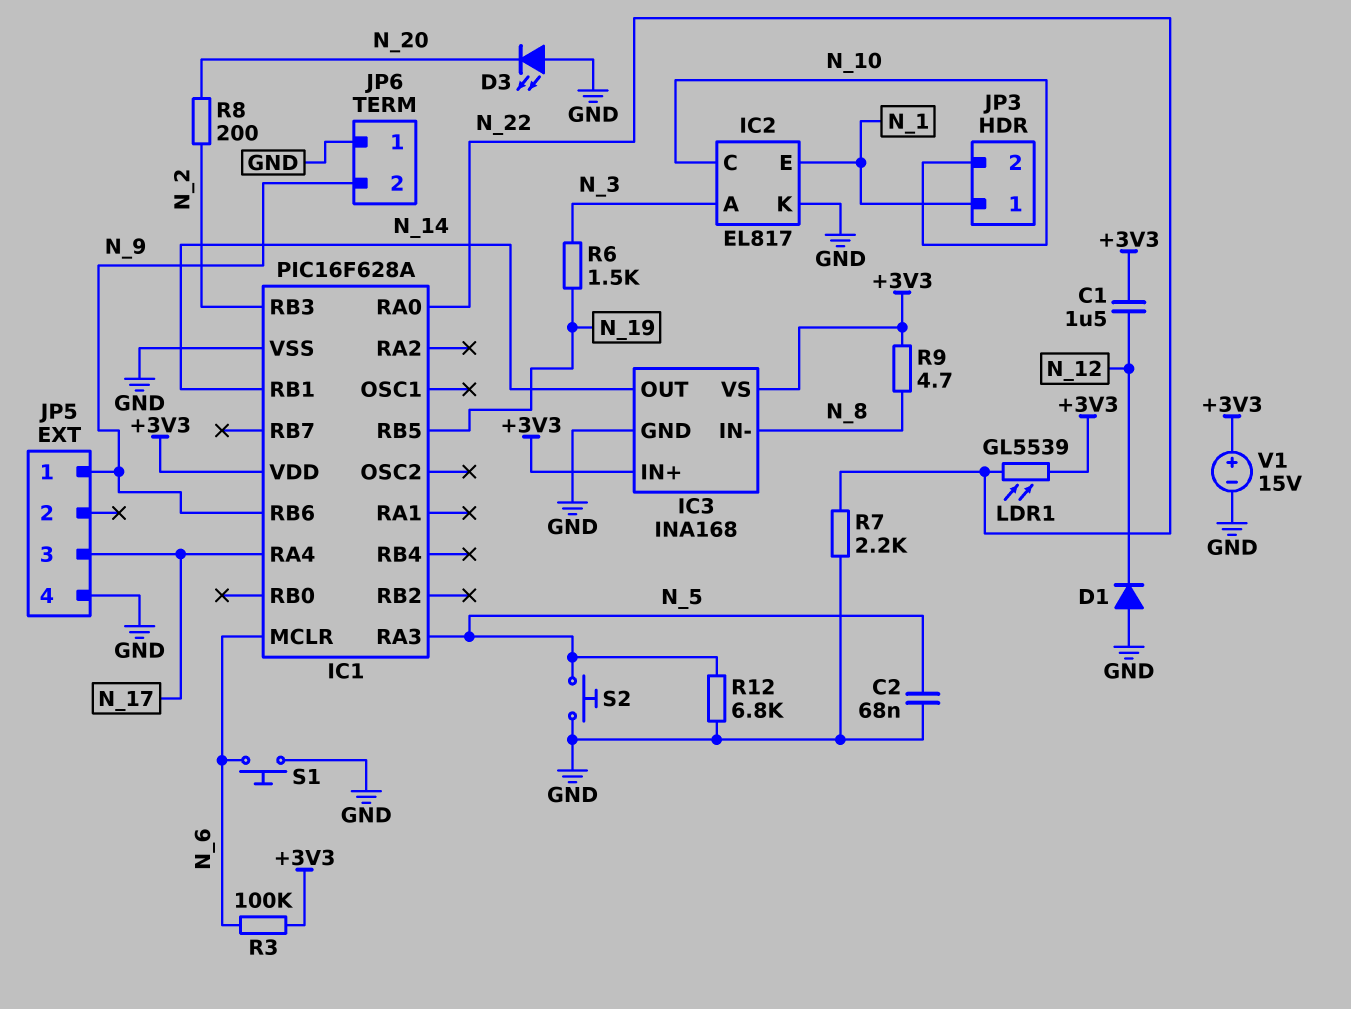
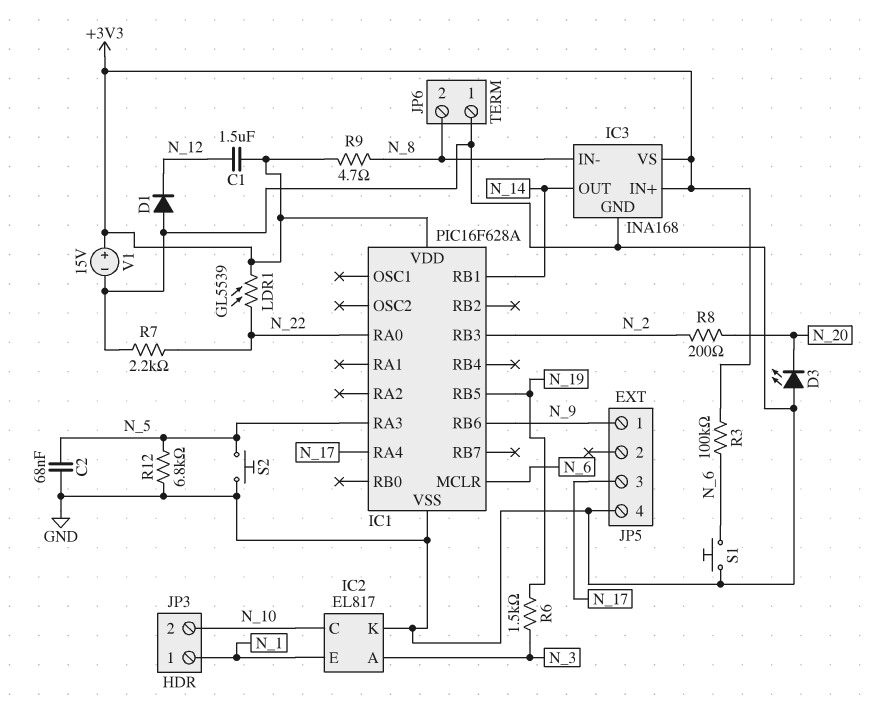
JP6 pin 2: N_9 -> N_8

